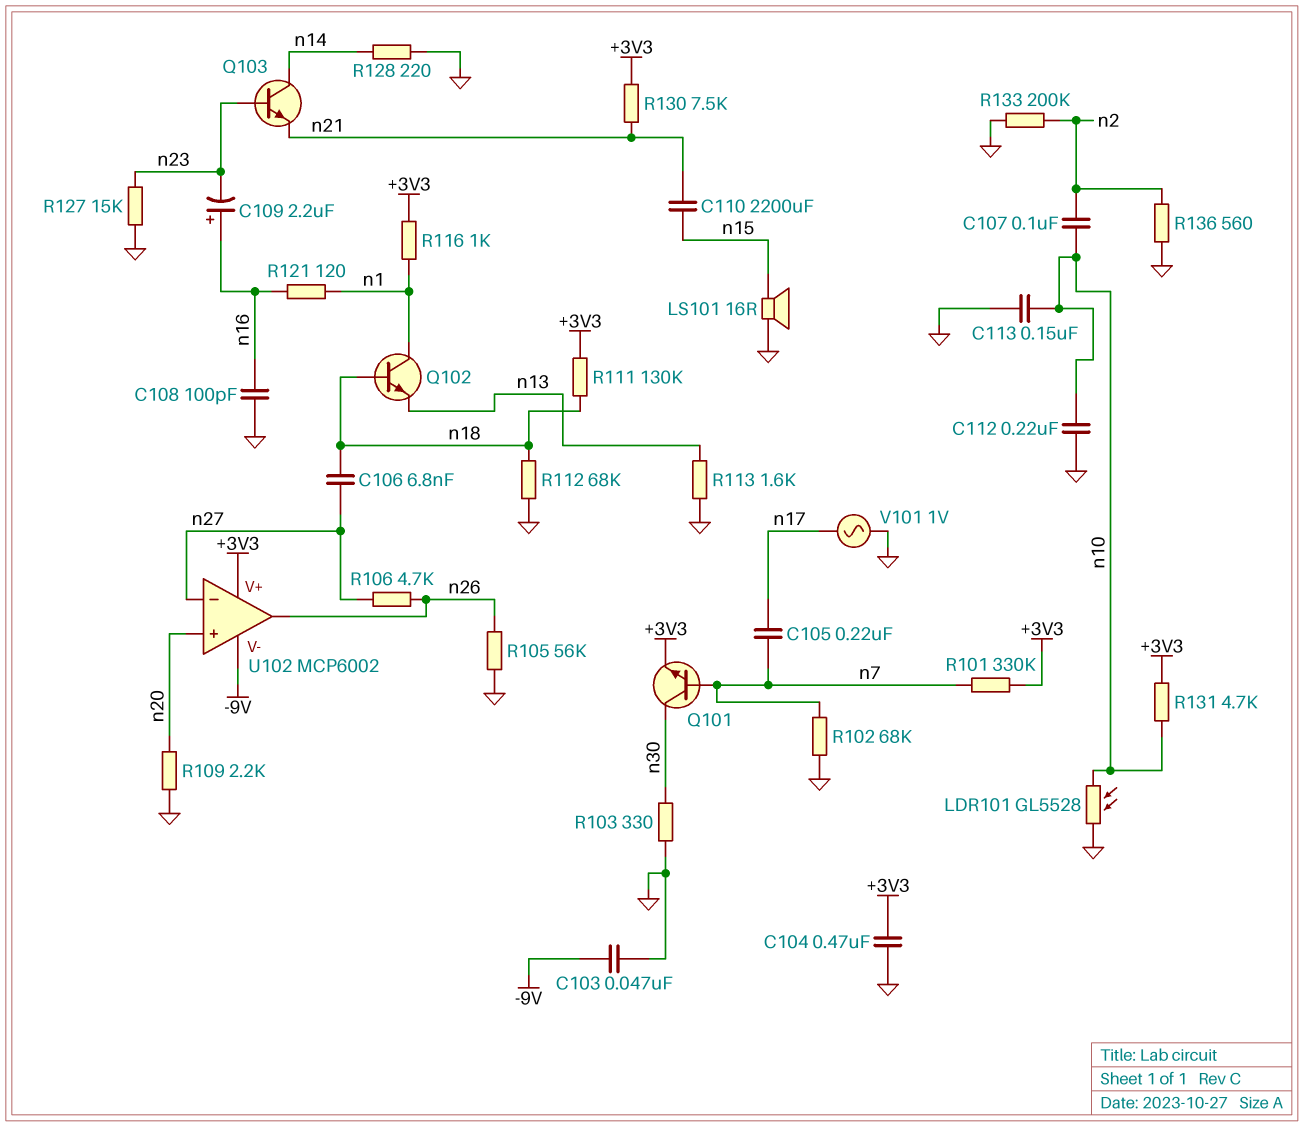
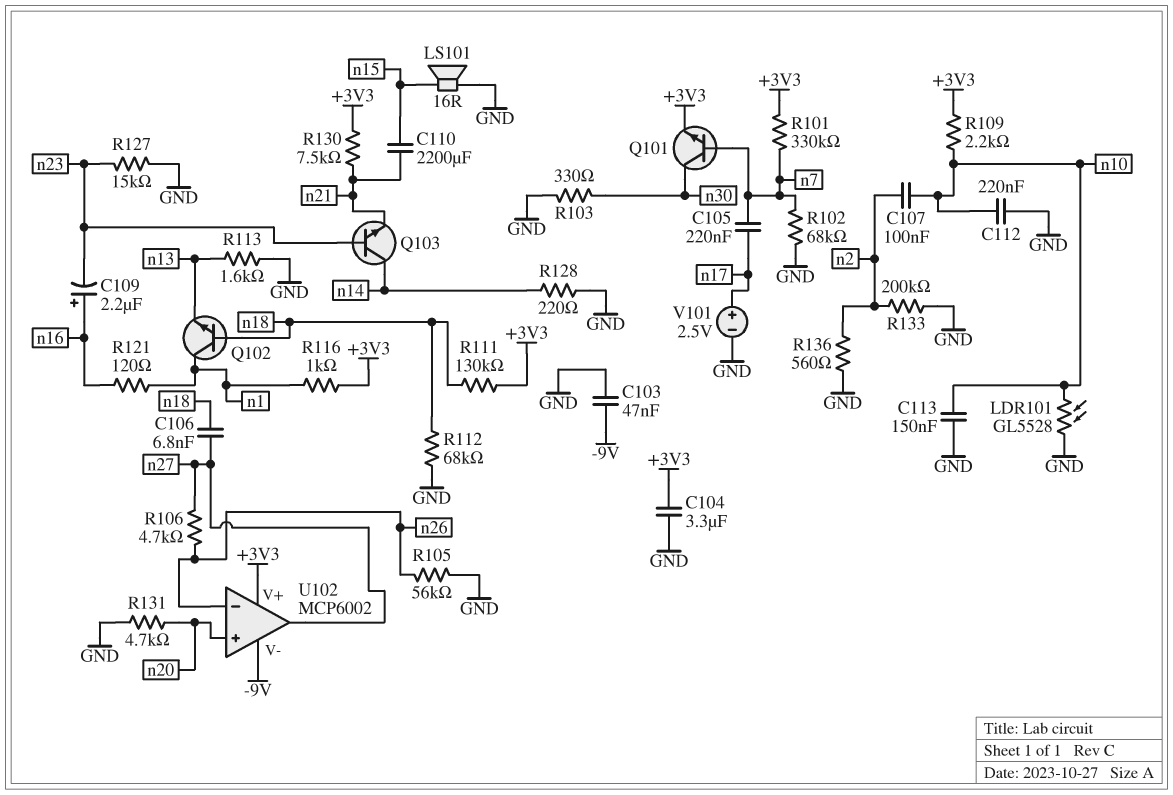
C104: 470nF (+3V3, GND) -> 3.3uF (+3V3, GND)
C108: 100pF (GND, n16) -> none
R109: 2.2k (GND, n20) -> 2.2k (+3V3, n10)
R131: 4.7k (+3V3, n10) -> 4.7k (GND, n20)
U102 pin in-: n27 -> n26
U102 pin out: n26 -> n27
V101: AC 1V (GND, n17) -> 2.5V (plus n17, minus GND)

